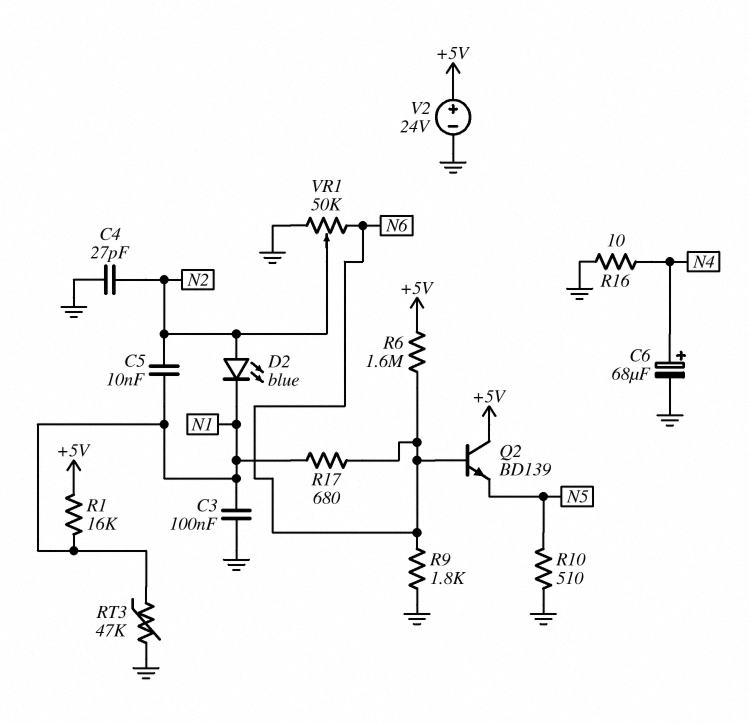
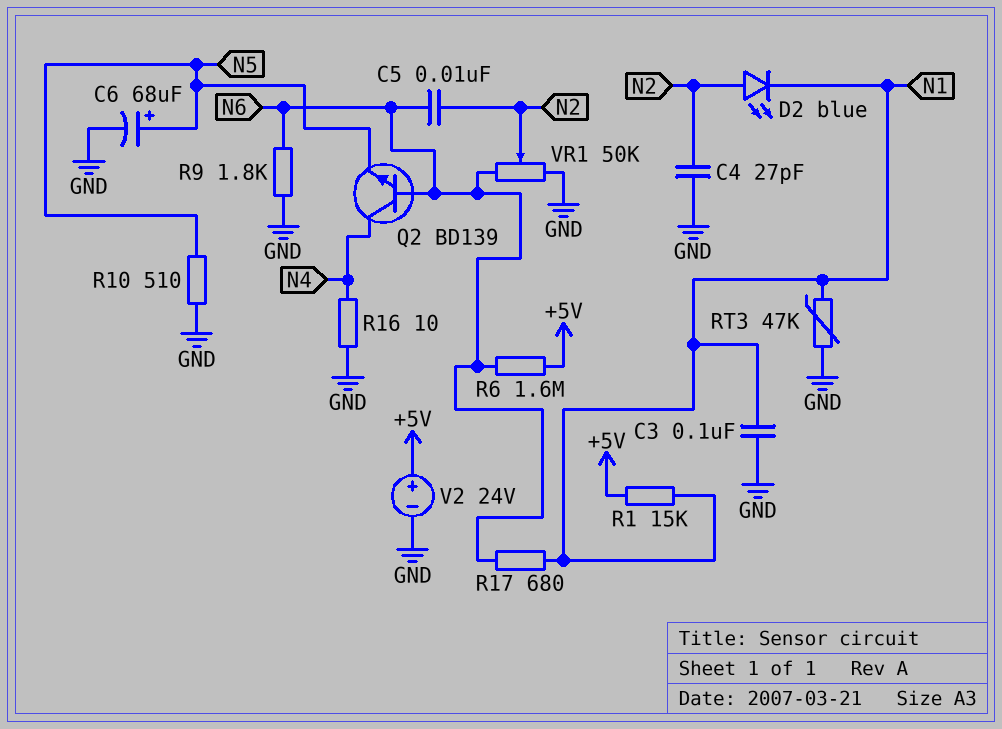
C5: 10nF (N1, N2) -> 10nF (N2, N6)
C6: 68uF (plus N4, minus GND) -> 68uF (plus N5, minus GND)
Q2: NPN BD139 (B N6, C +5V, E N5) -> NPN BD139 (B N6, C N4, E N5)
R1: 16k (+5V, N1) -> 15k (+5V, N1)

